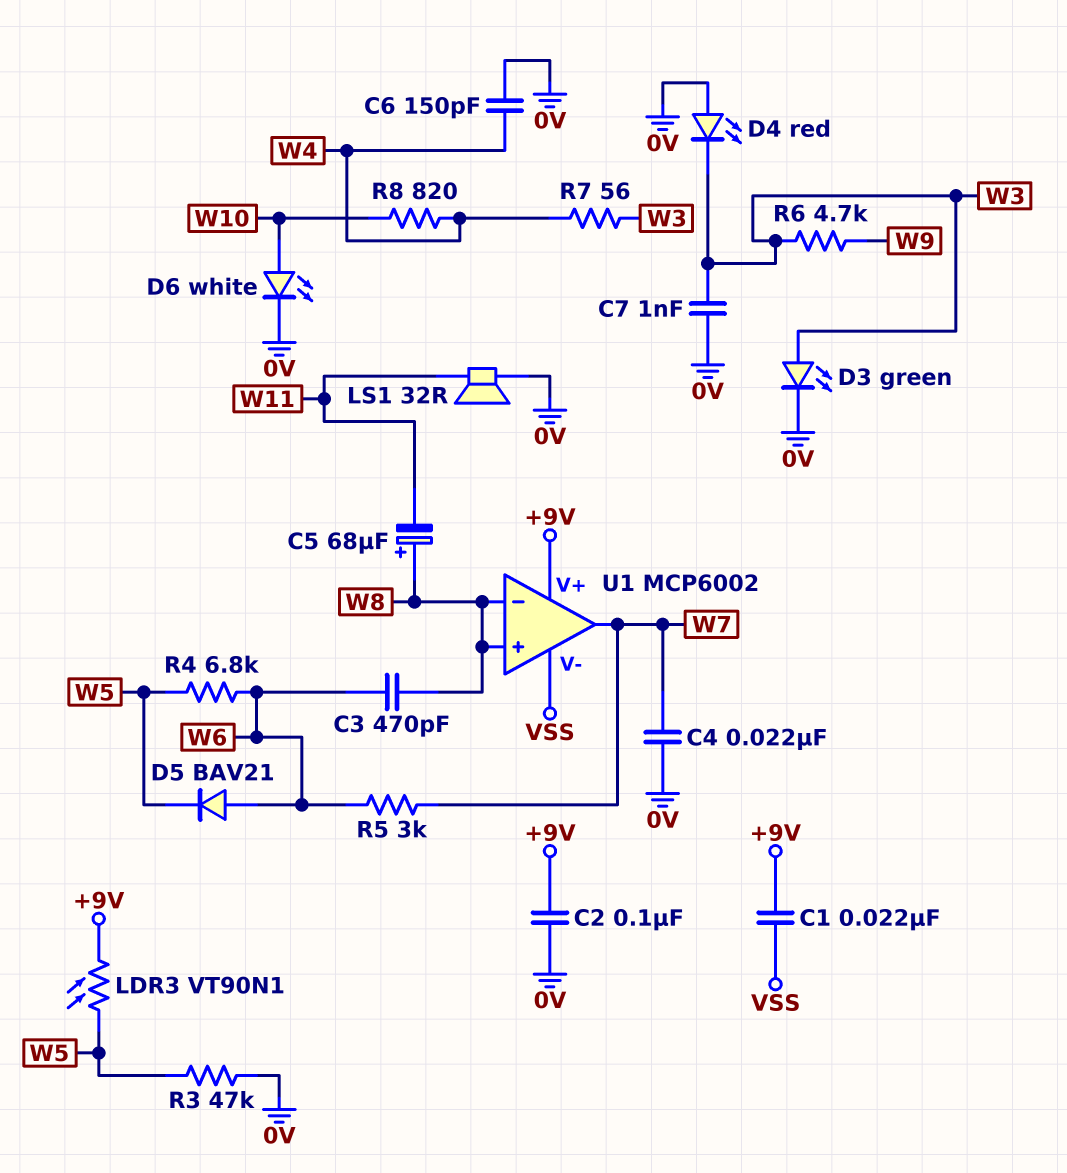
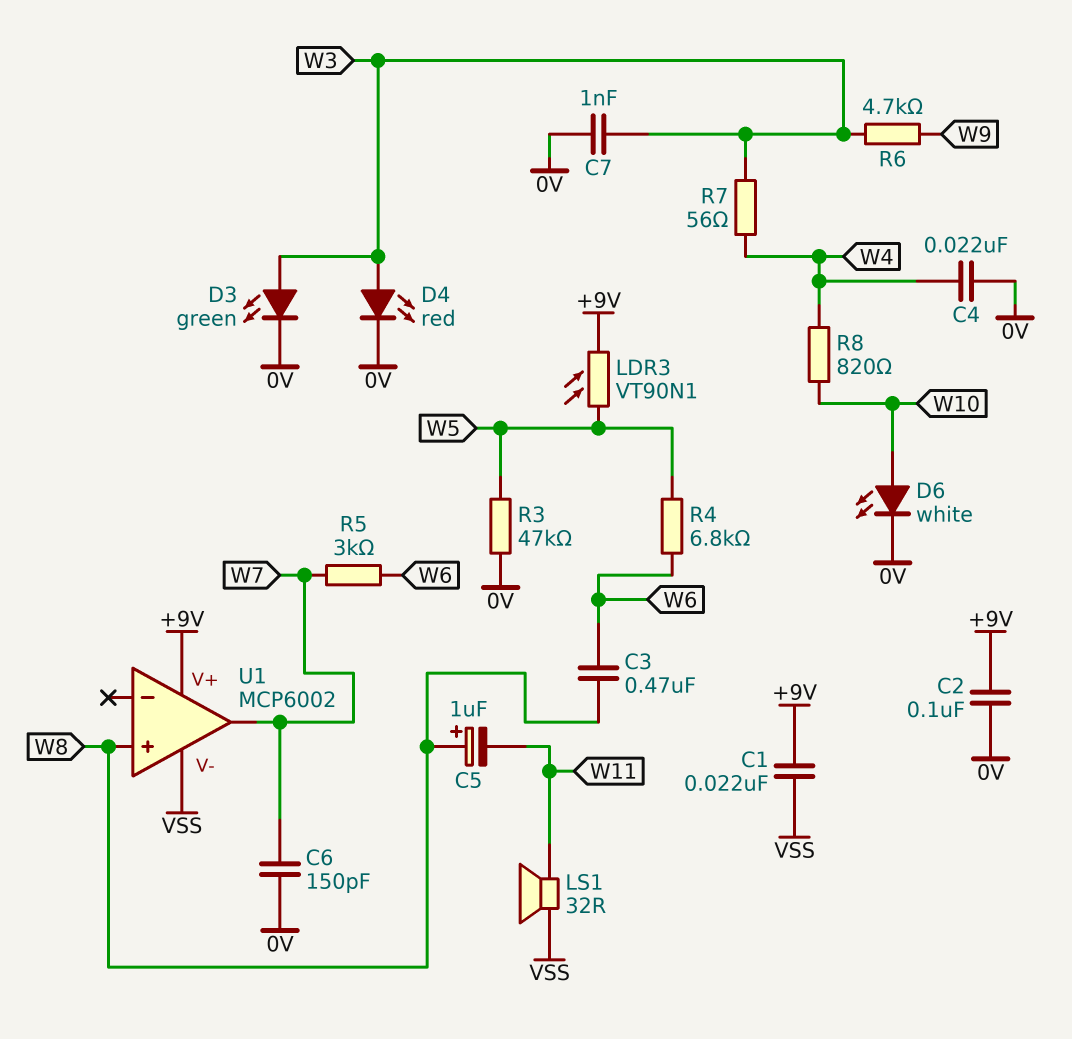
C3: 470pF (W6, W8) -> 470nF (W6, W8)
C4: 22nF (0V, W7) -> 22nF (0V, W4)
C5: 68uF (plus W8, minus W11) -> 1uF (plus W8, minus W11)
C6: 150pF (0V, W4) -> 150pF (0V, W7)
D4: LED red (A 0V, K W3) -> LED red (A W3, K 0V)
D5: diode BAV21 (A W6, K W5) -> none
LS1: speaker 32R (0V, W11) -> speaker 32R (VSS, W11)
U1 pin in-: W8 -> none

